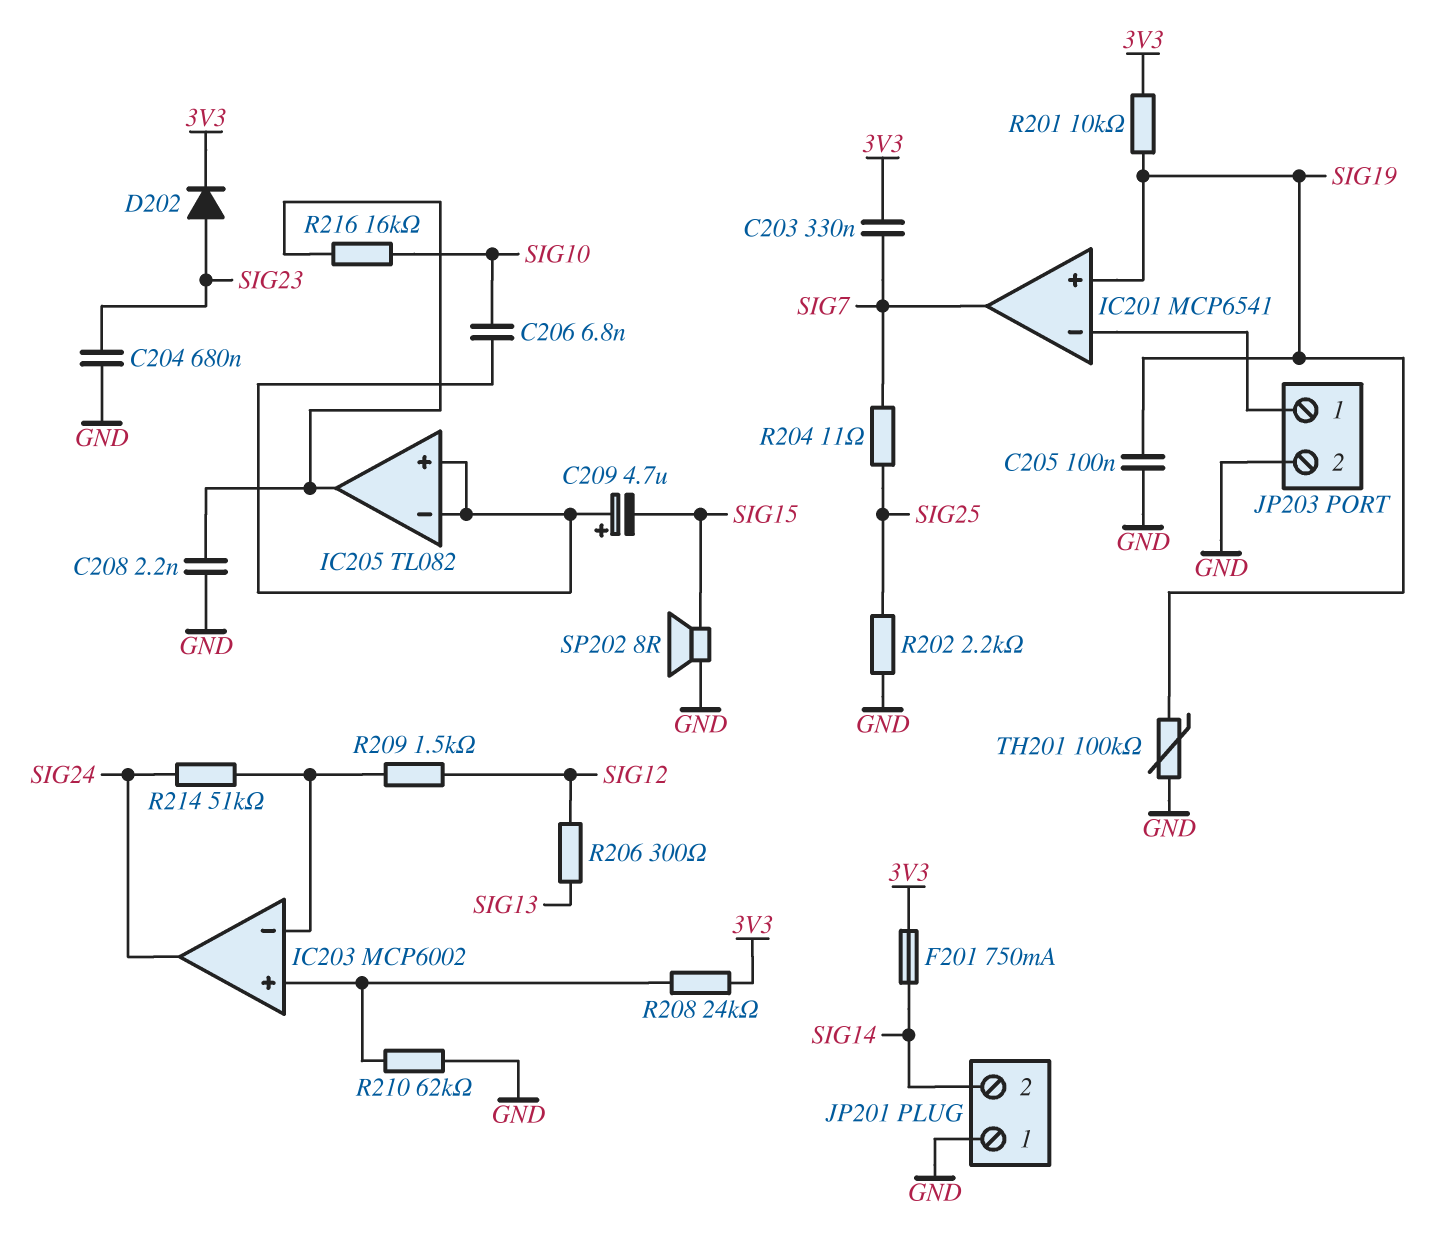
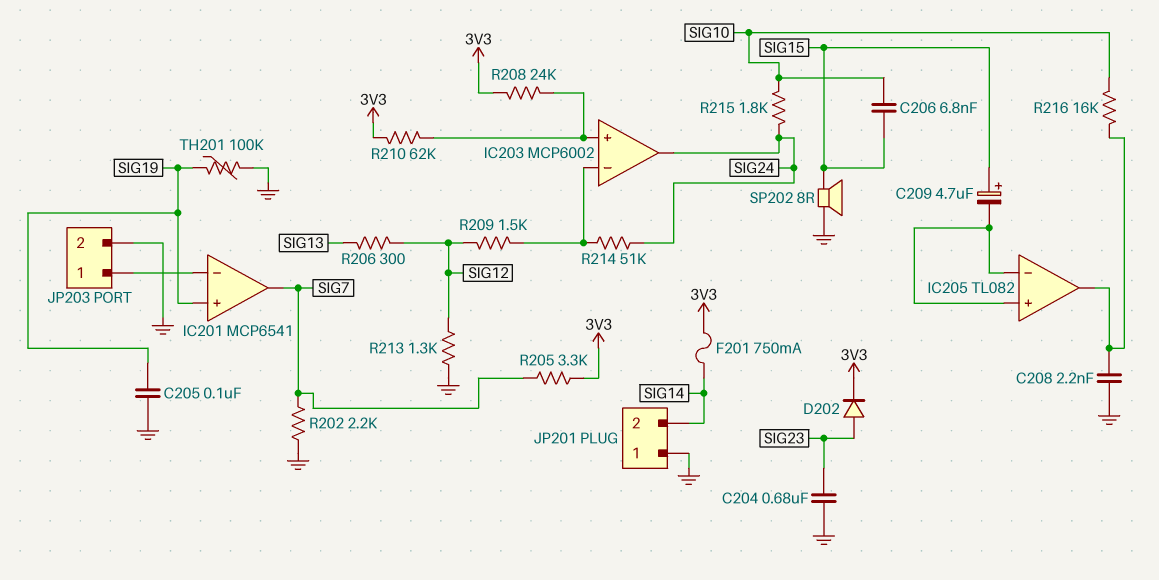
C203: 330nF (3V3, SIG7) -> none
C206: 6.8nF (IC205/in+, SIG10) -> 6.8nF (SIG10, SIG15)
C209: 4.7uF (plus IC205/in+, minus SIG15) -> 4.7uF (plus SIG15, minus IC205/in+)
R201: 10k (3V3, SIG19) -> none
R202: 2.2k (GND, SIG25) -> 2.2k (GND, SIG7)
R204: 11 (SIG7, SIG25) -> none
R205: none -> 3.3k (3V3, SIG7)
R210: 62k (GND, IC203/in+) -> 62k (3V3, IC203/in+)
R213: none -> 1.3k (GND, SIG12)
R215: none -> 1.8k (SIG10, SIG24)

